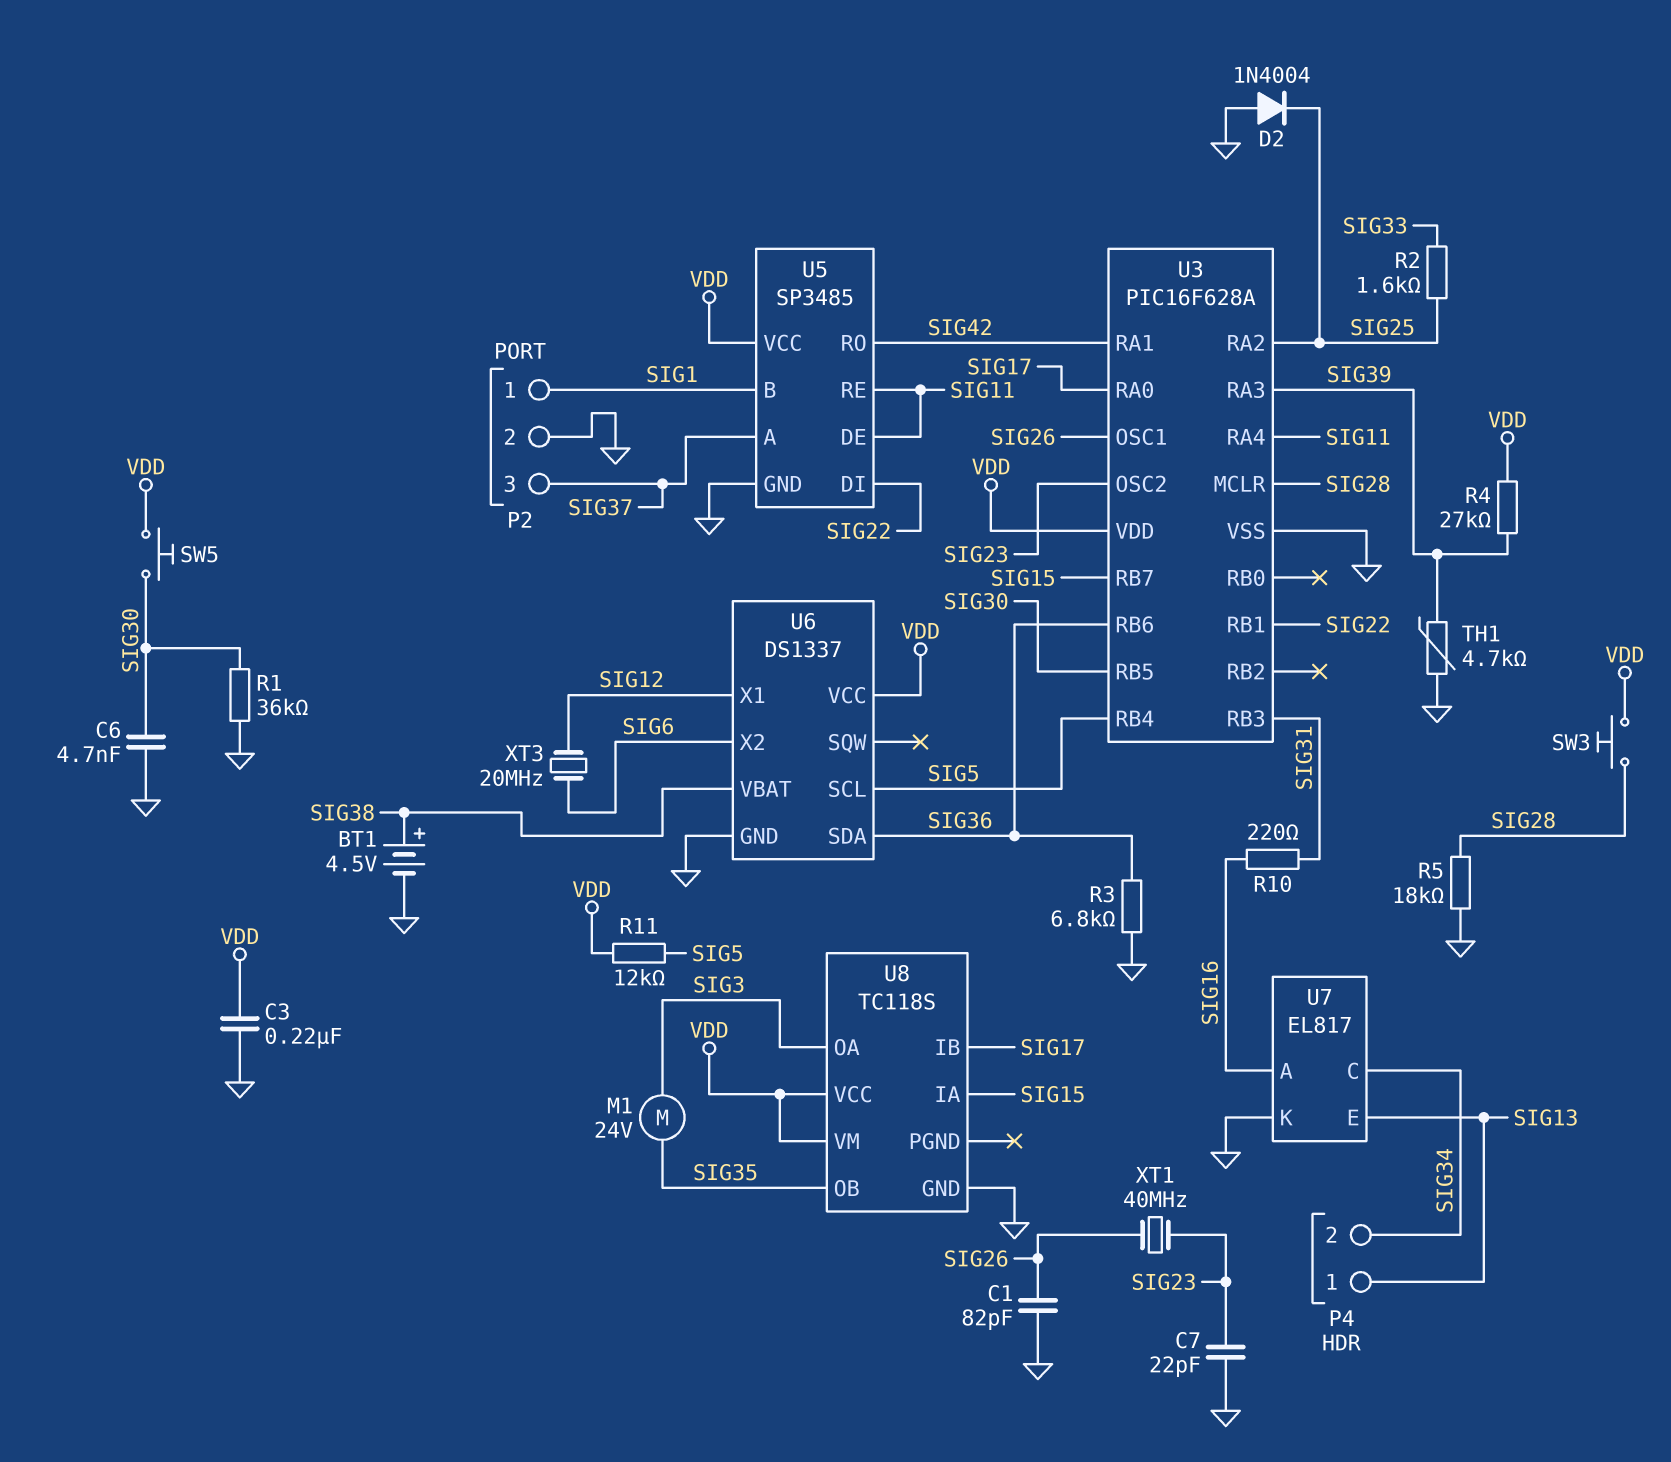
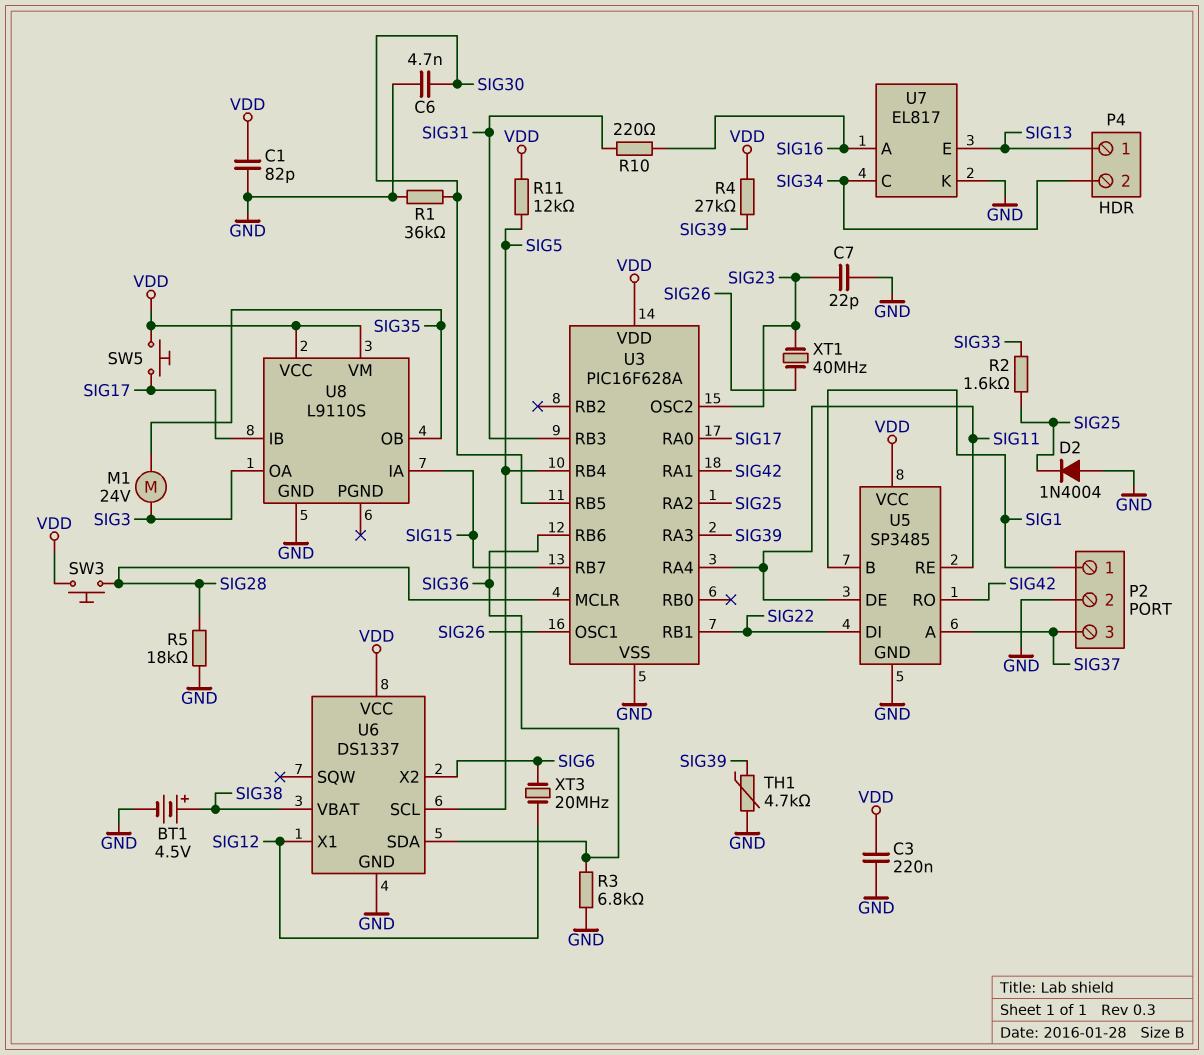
C1: 82pF (GND, SIG26) -> 82pF (GND, VDD)
SW5: button (SIG30, VDD) -> button (SIG17, VDD)
U8: TC118S -> L9110S

